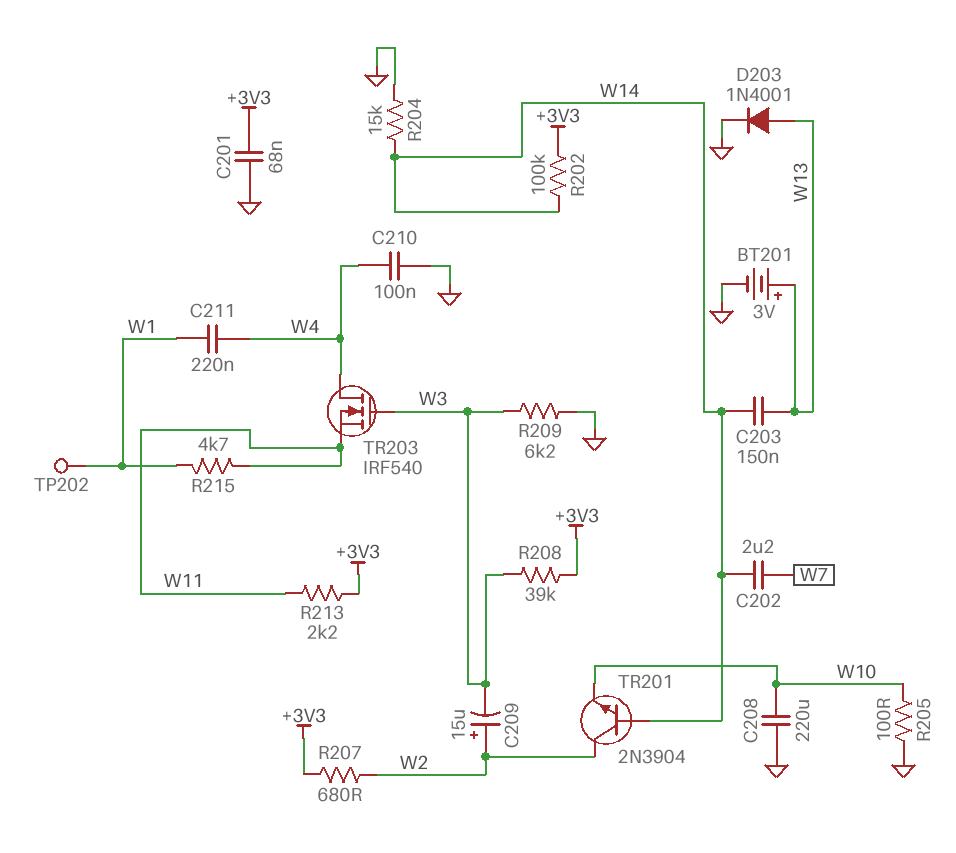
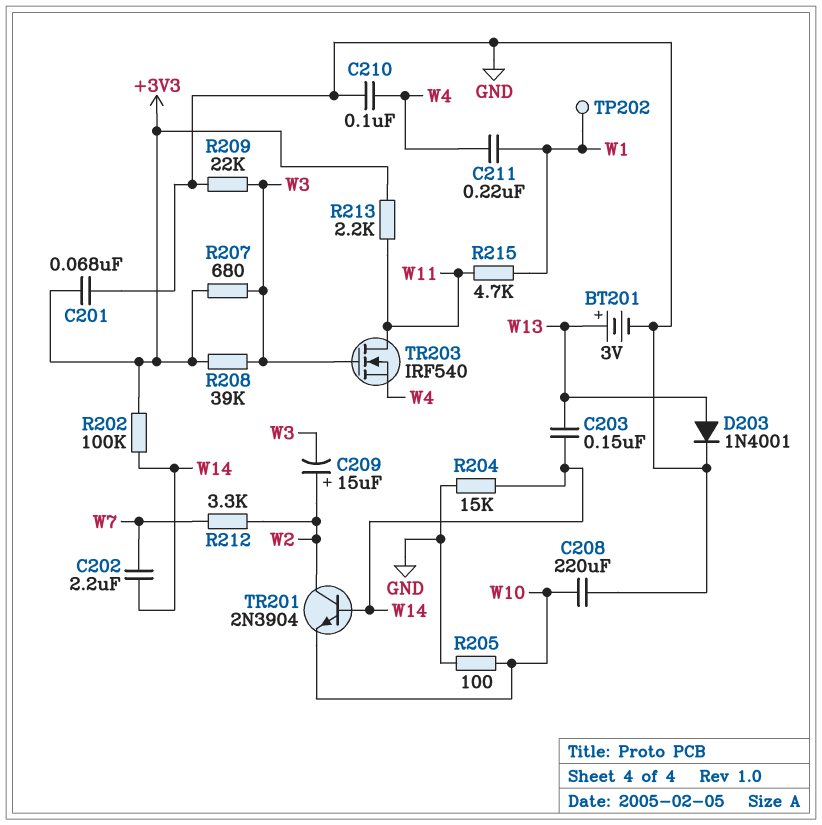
R207: 680 (+3V3, W2) -> 680 (+3V3, W3)
R209: 6.2k (GND, W3) -> 22k (GND, W3)
R212: none -> 3.3k (W2, W7)
TR203: NMOS IRF540 (G W3, D W4, S W11) -> NMOS IRF540 (G W3, D W11, S W4)

